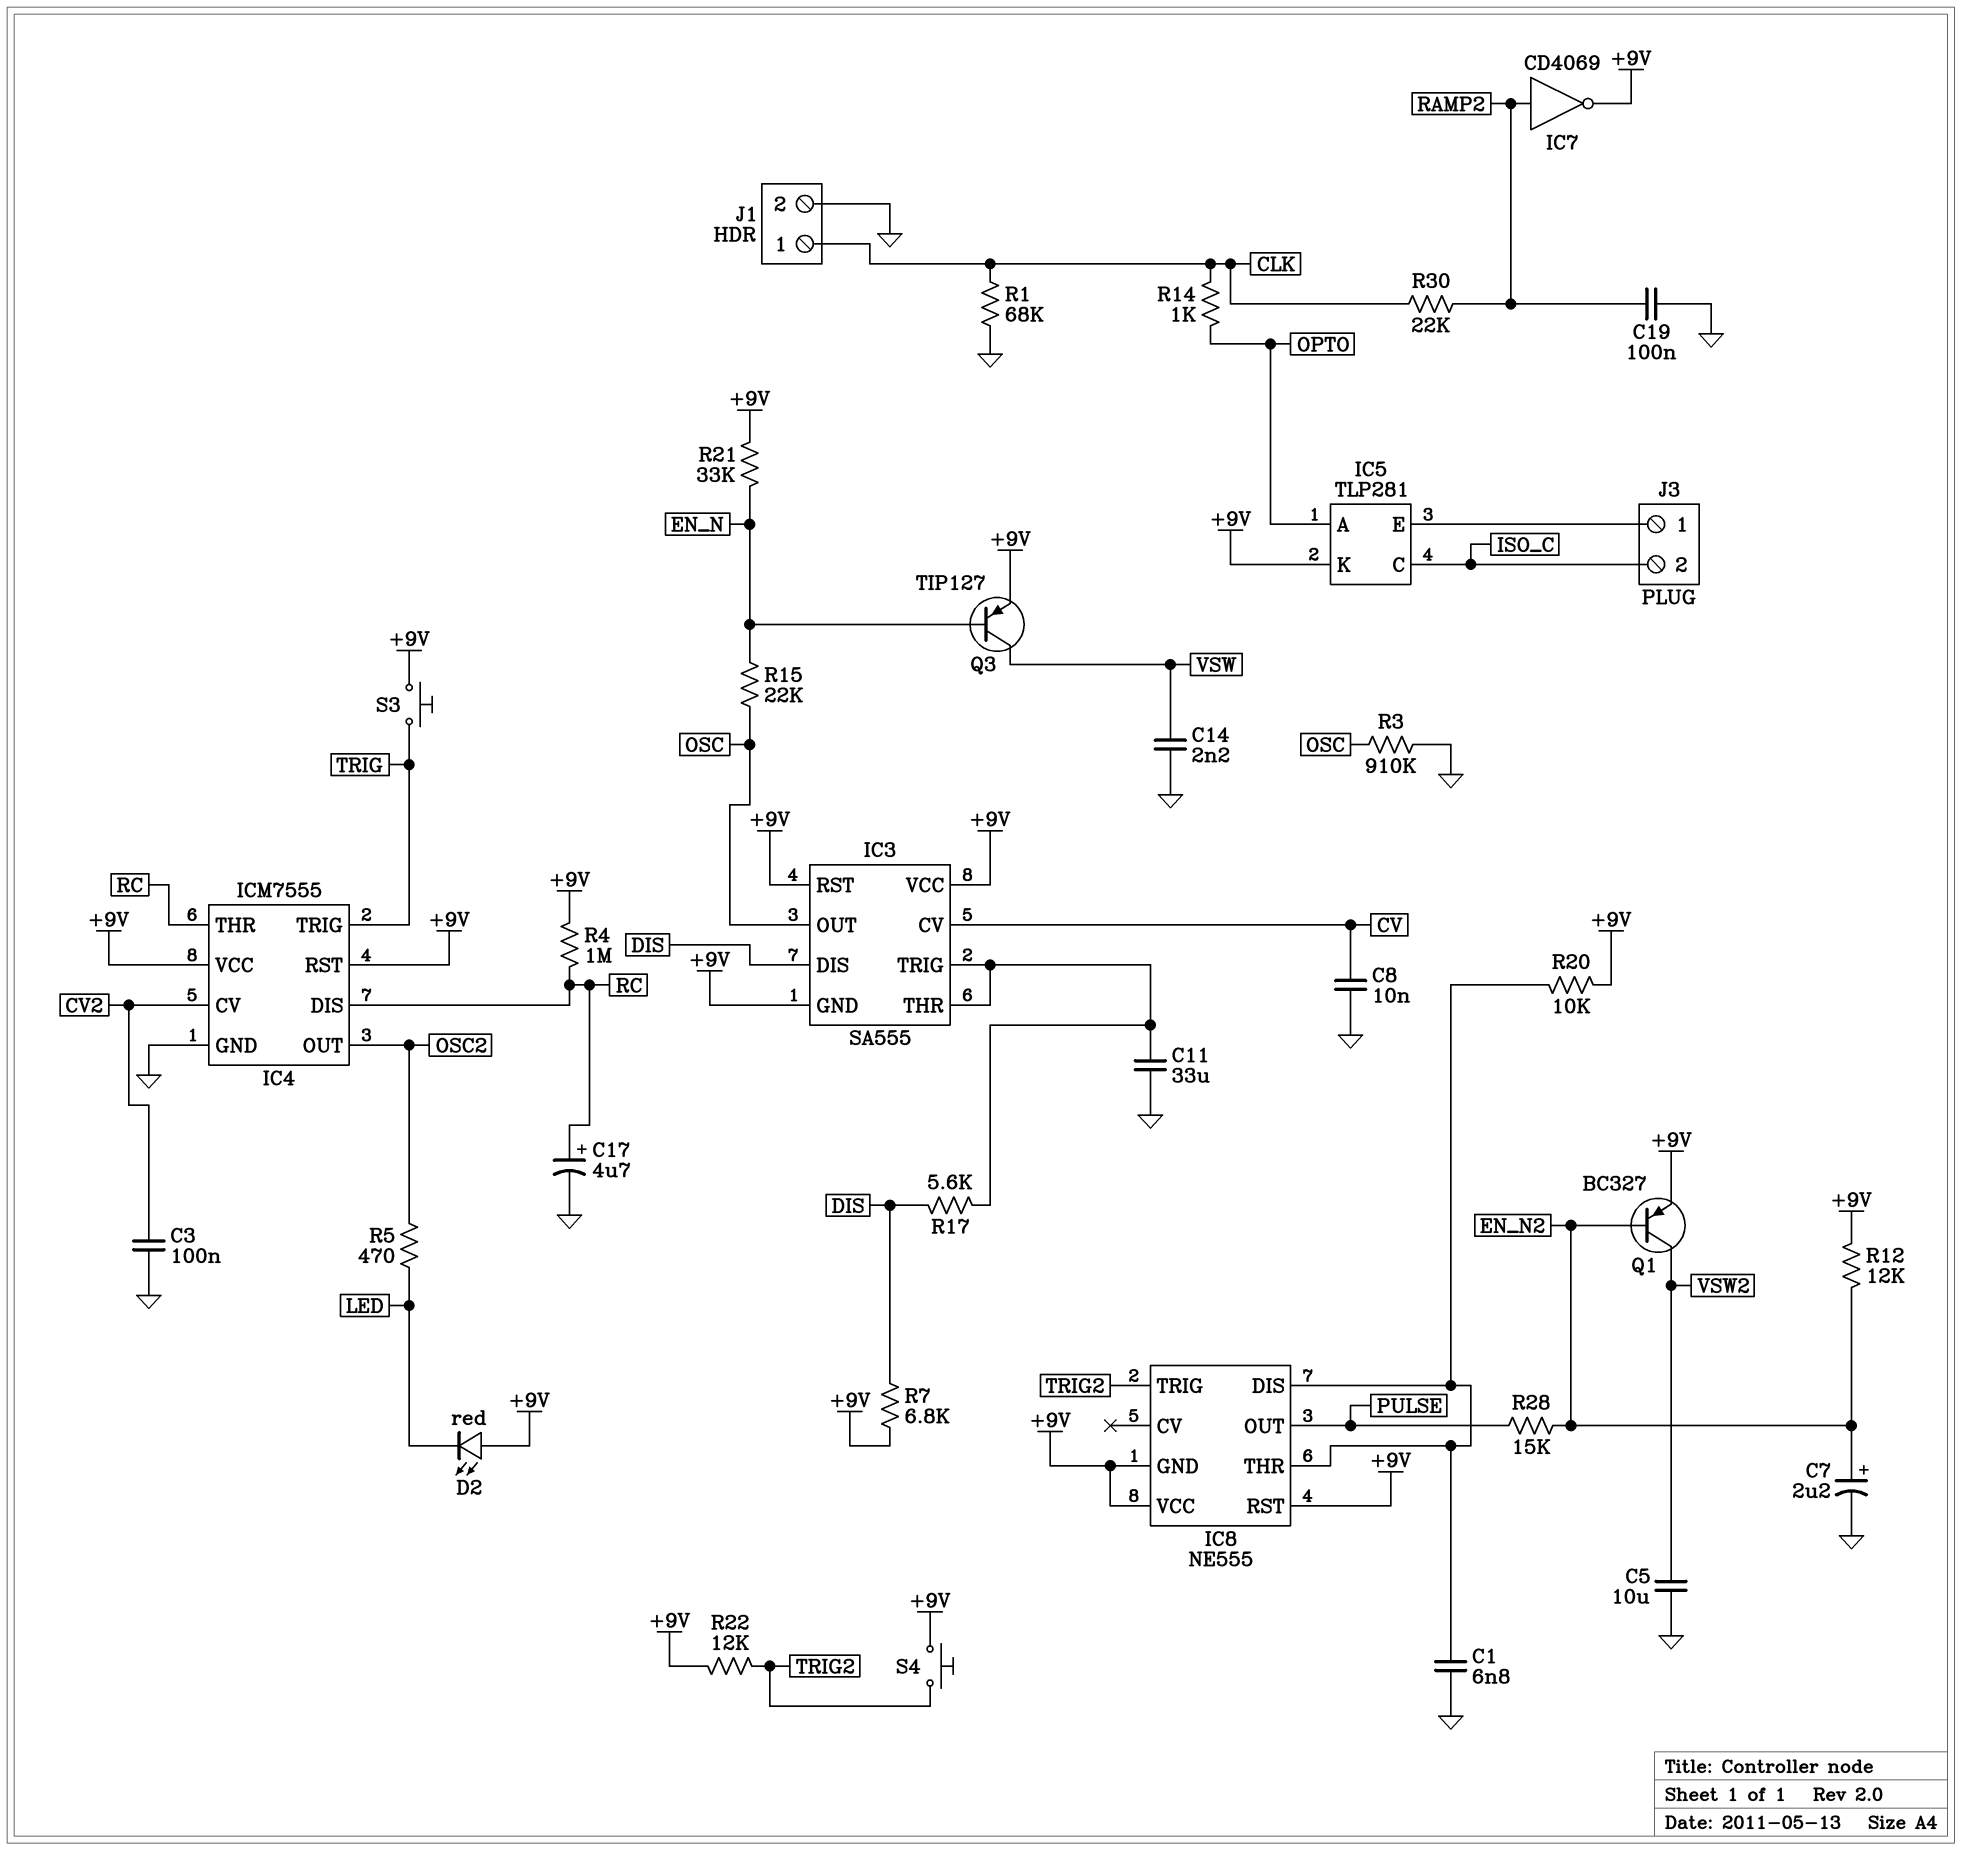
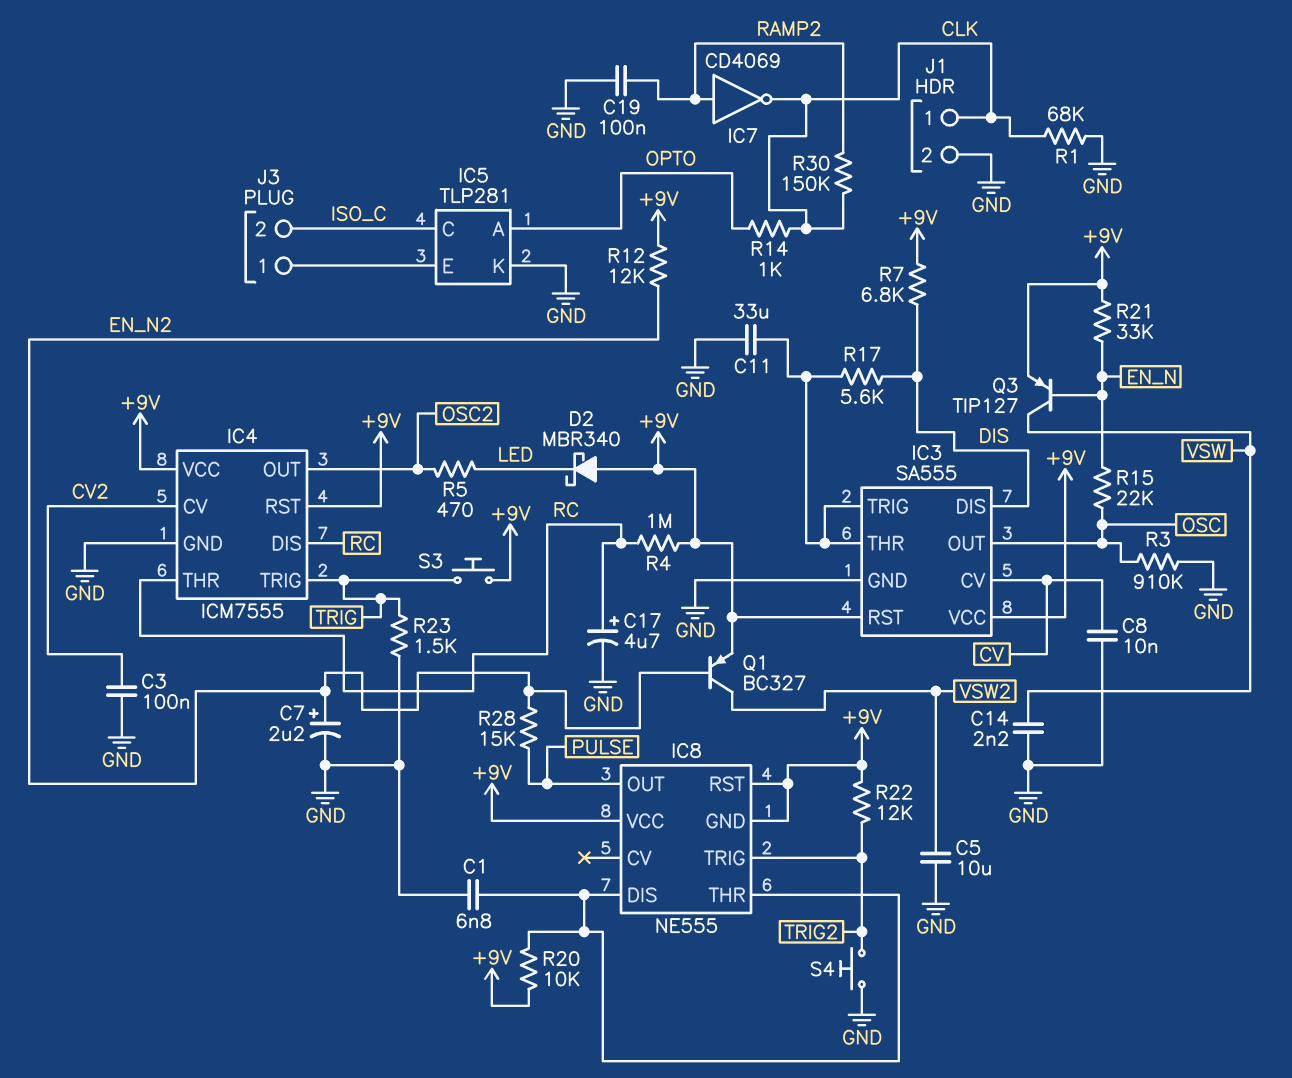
D2: LED red (A +9V, K LED) -> schottky MBR340 (A +9V, K LED)
IC3 pin GND: +9V -> GND
IC5 pin K: +9V -> GND
IC7: NOT CD4069 (in RAMP2, out +9V) -> NOT CD4069 (in RAMP2, out CLK)
R23: none -> 1.5k (GND, TRIG)
R30: 22k (CLK, RAMP2) -> 150k (CLK, RAMP2)
S4: button (+9V, TRIG2) -> button (GND, TRIG2)

